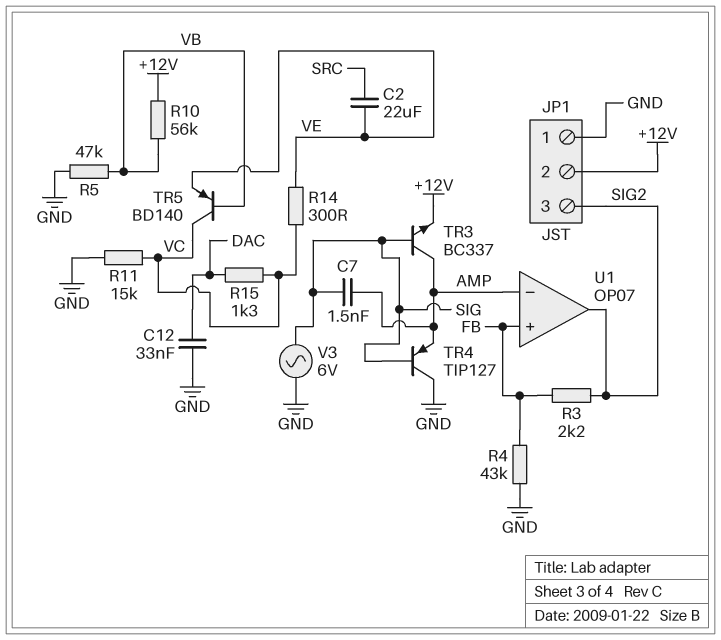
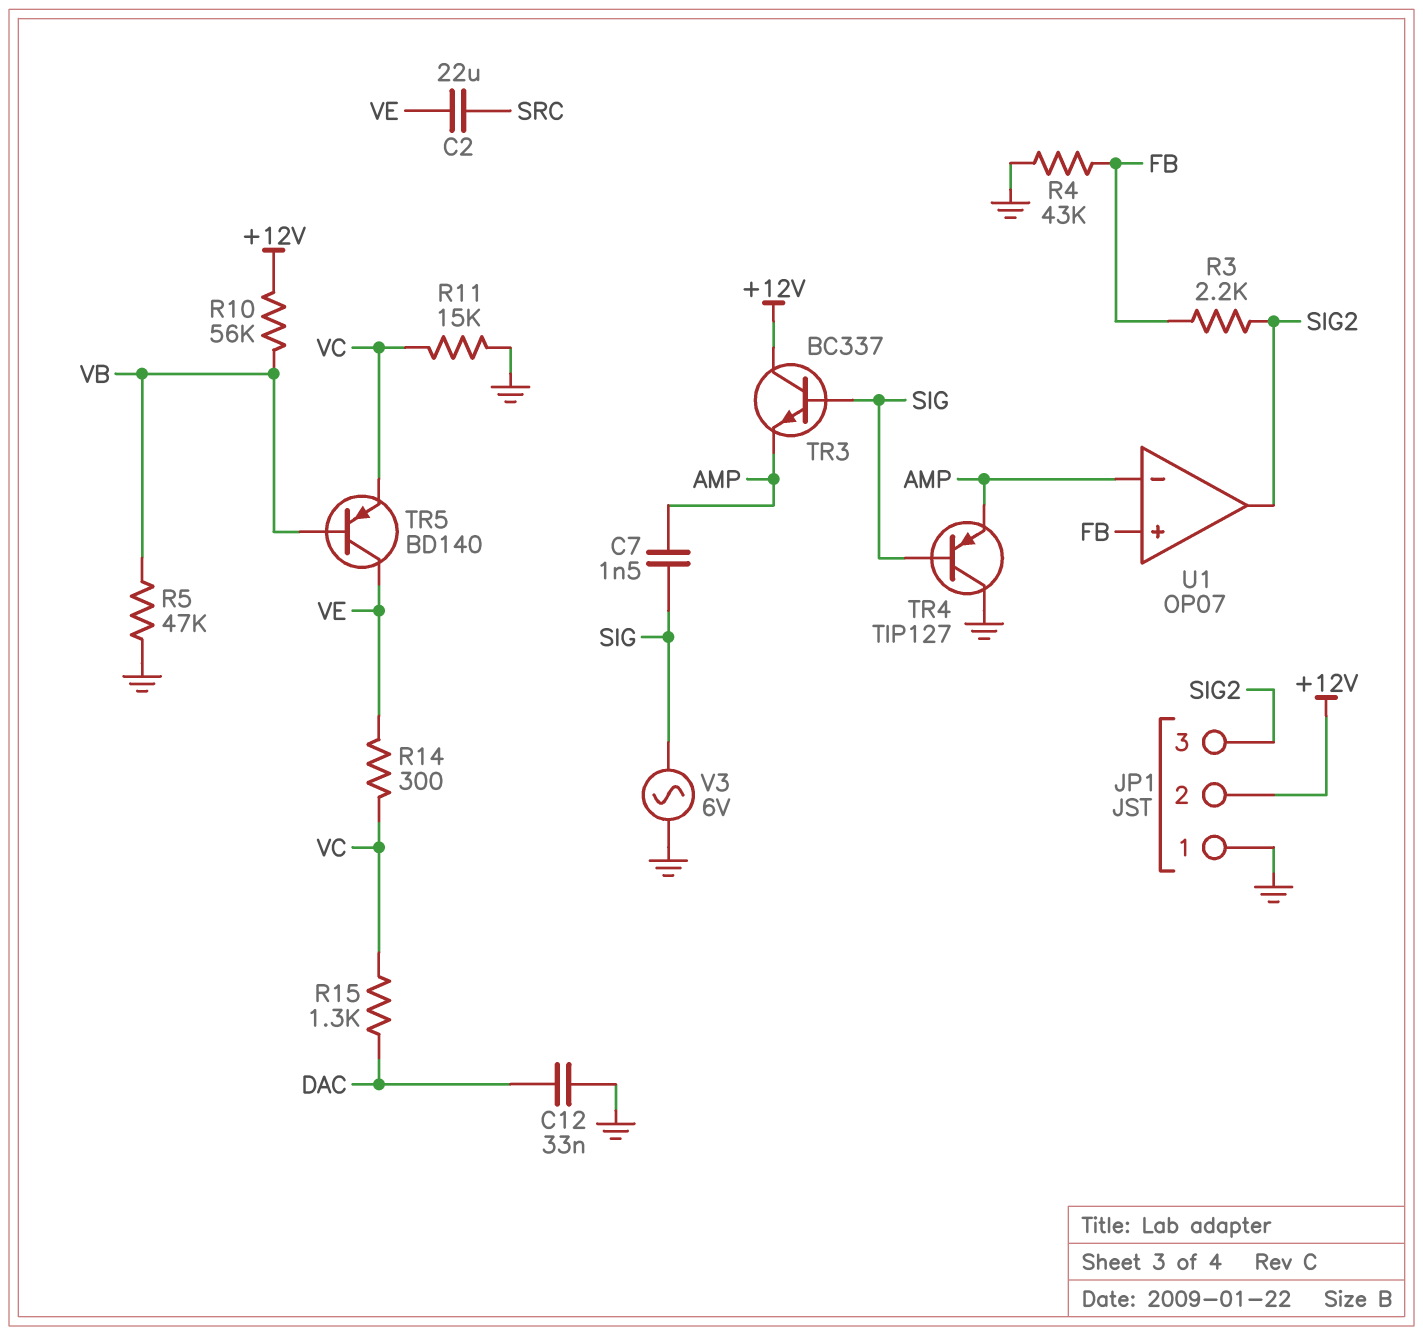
TR3: NPN BC337 (B SIG, C AMP, E +12V) -> NPN BC337 (B SIG, C +12V, E AMP)
TR5: PNP BD140 (B VB, C VC, E VE) -> PNP BD140 (B VB, C VE, E VC)

